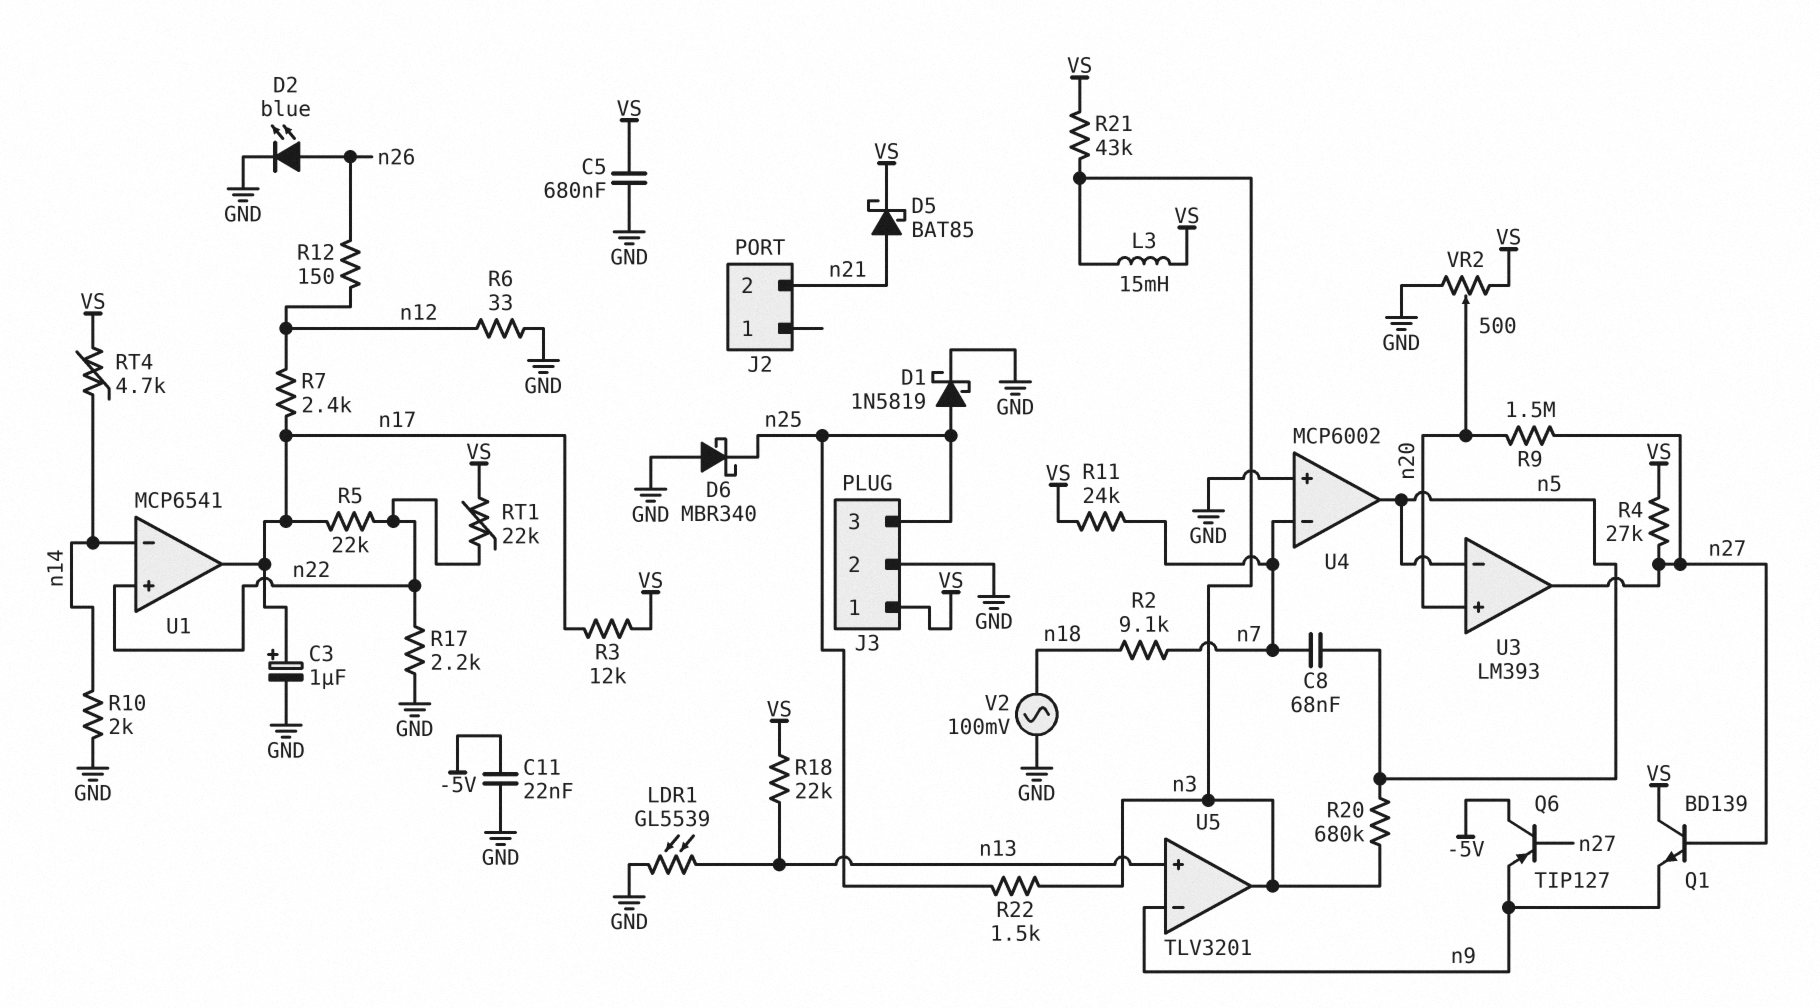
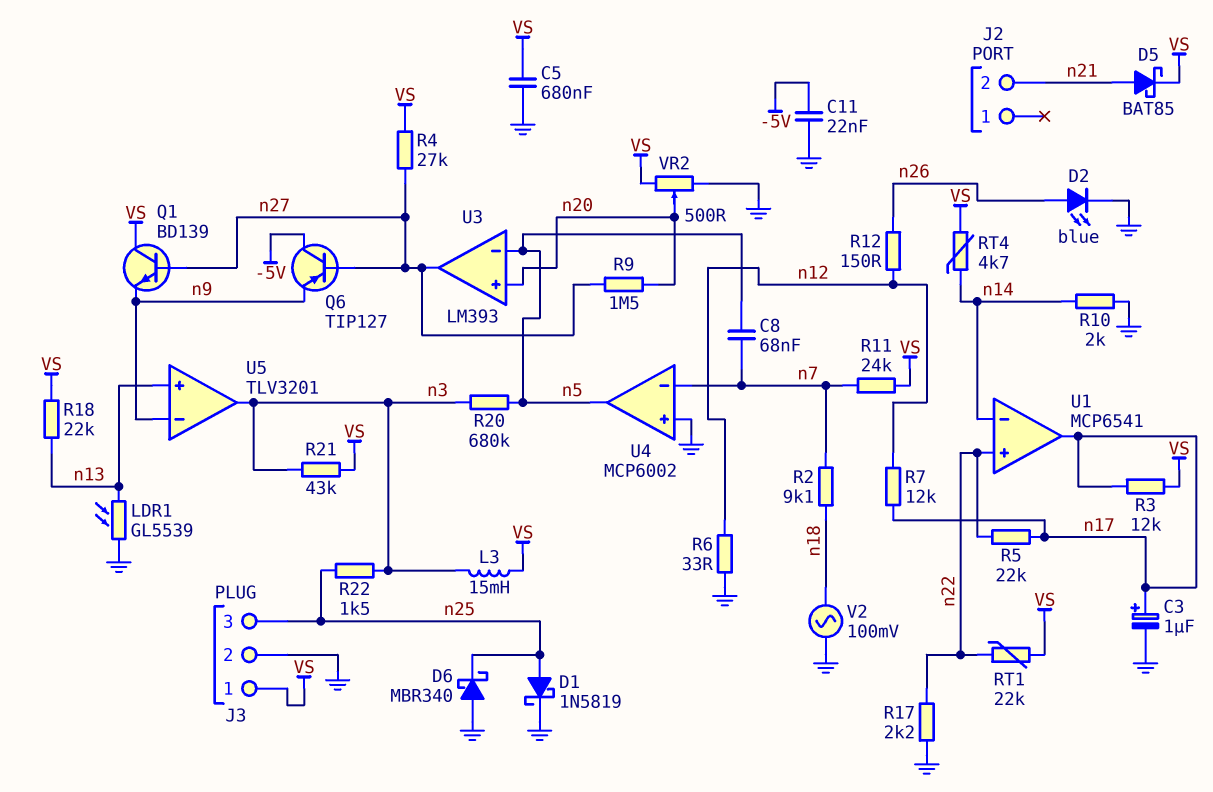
R7: 2.4k (n12, n17) -> 12k (n12, n17)

